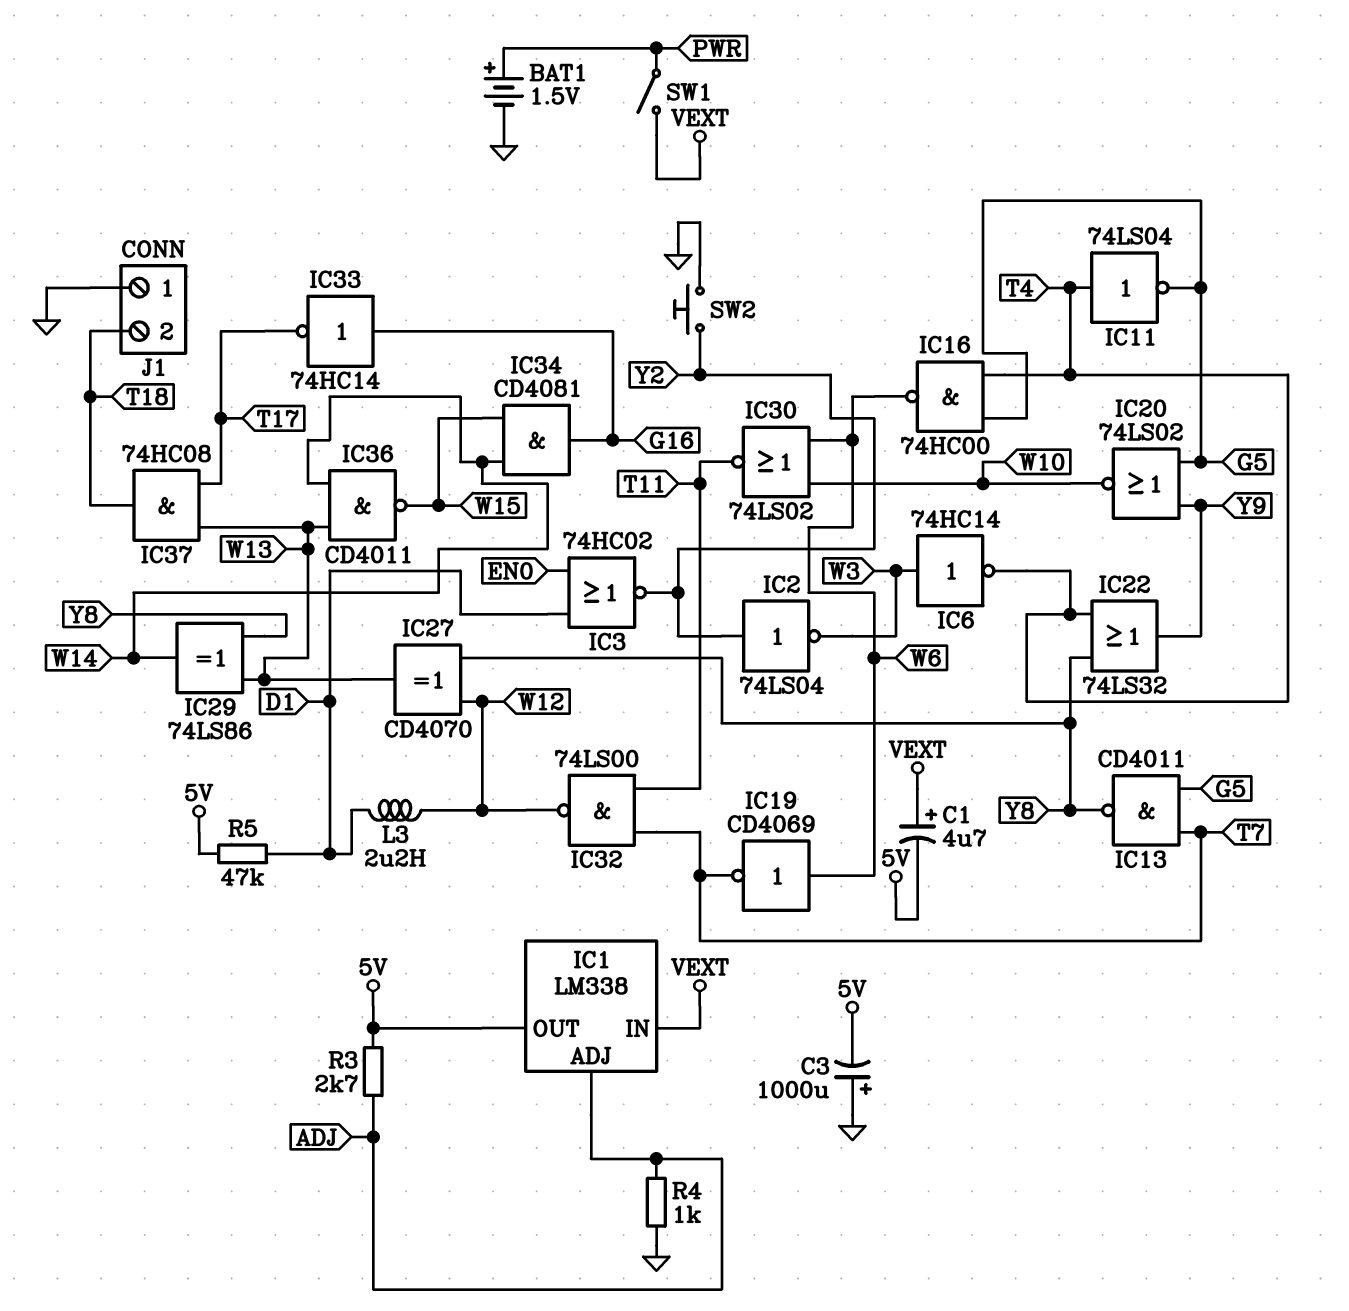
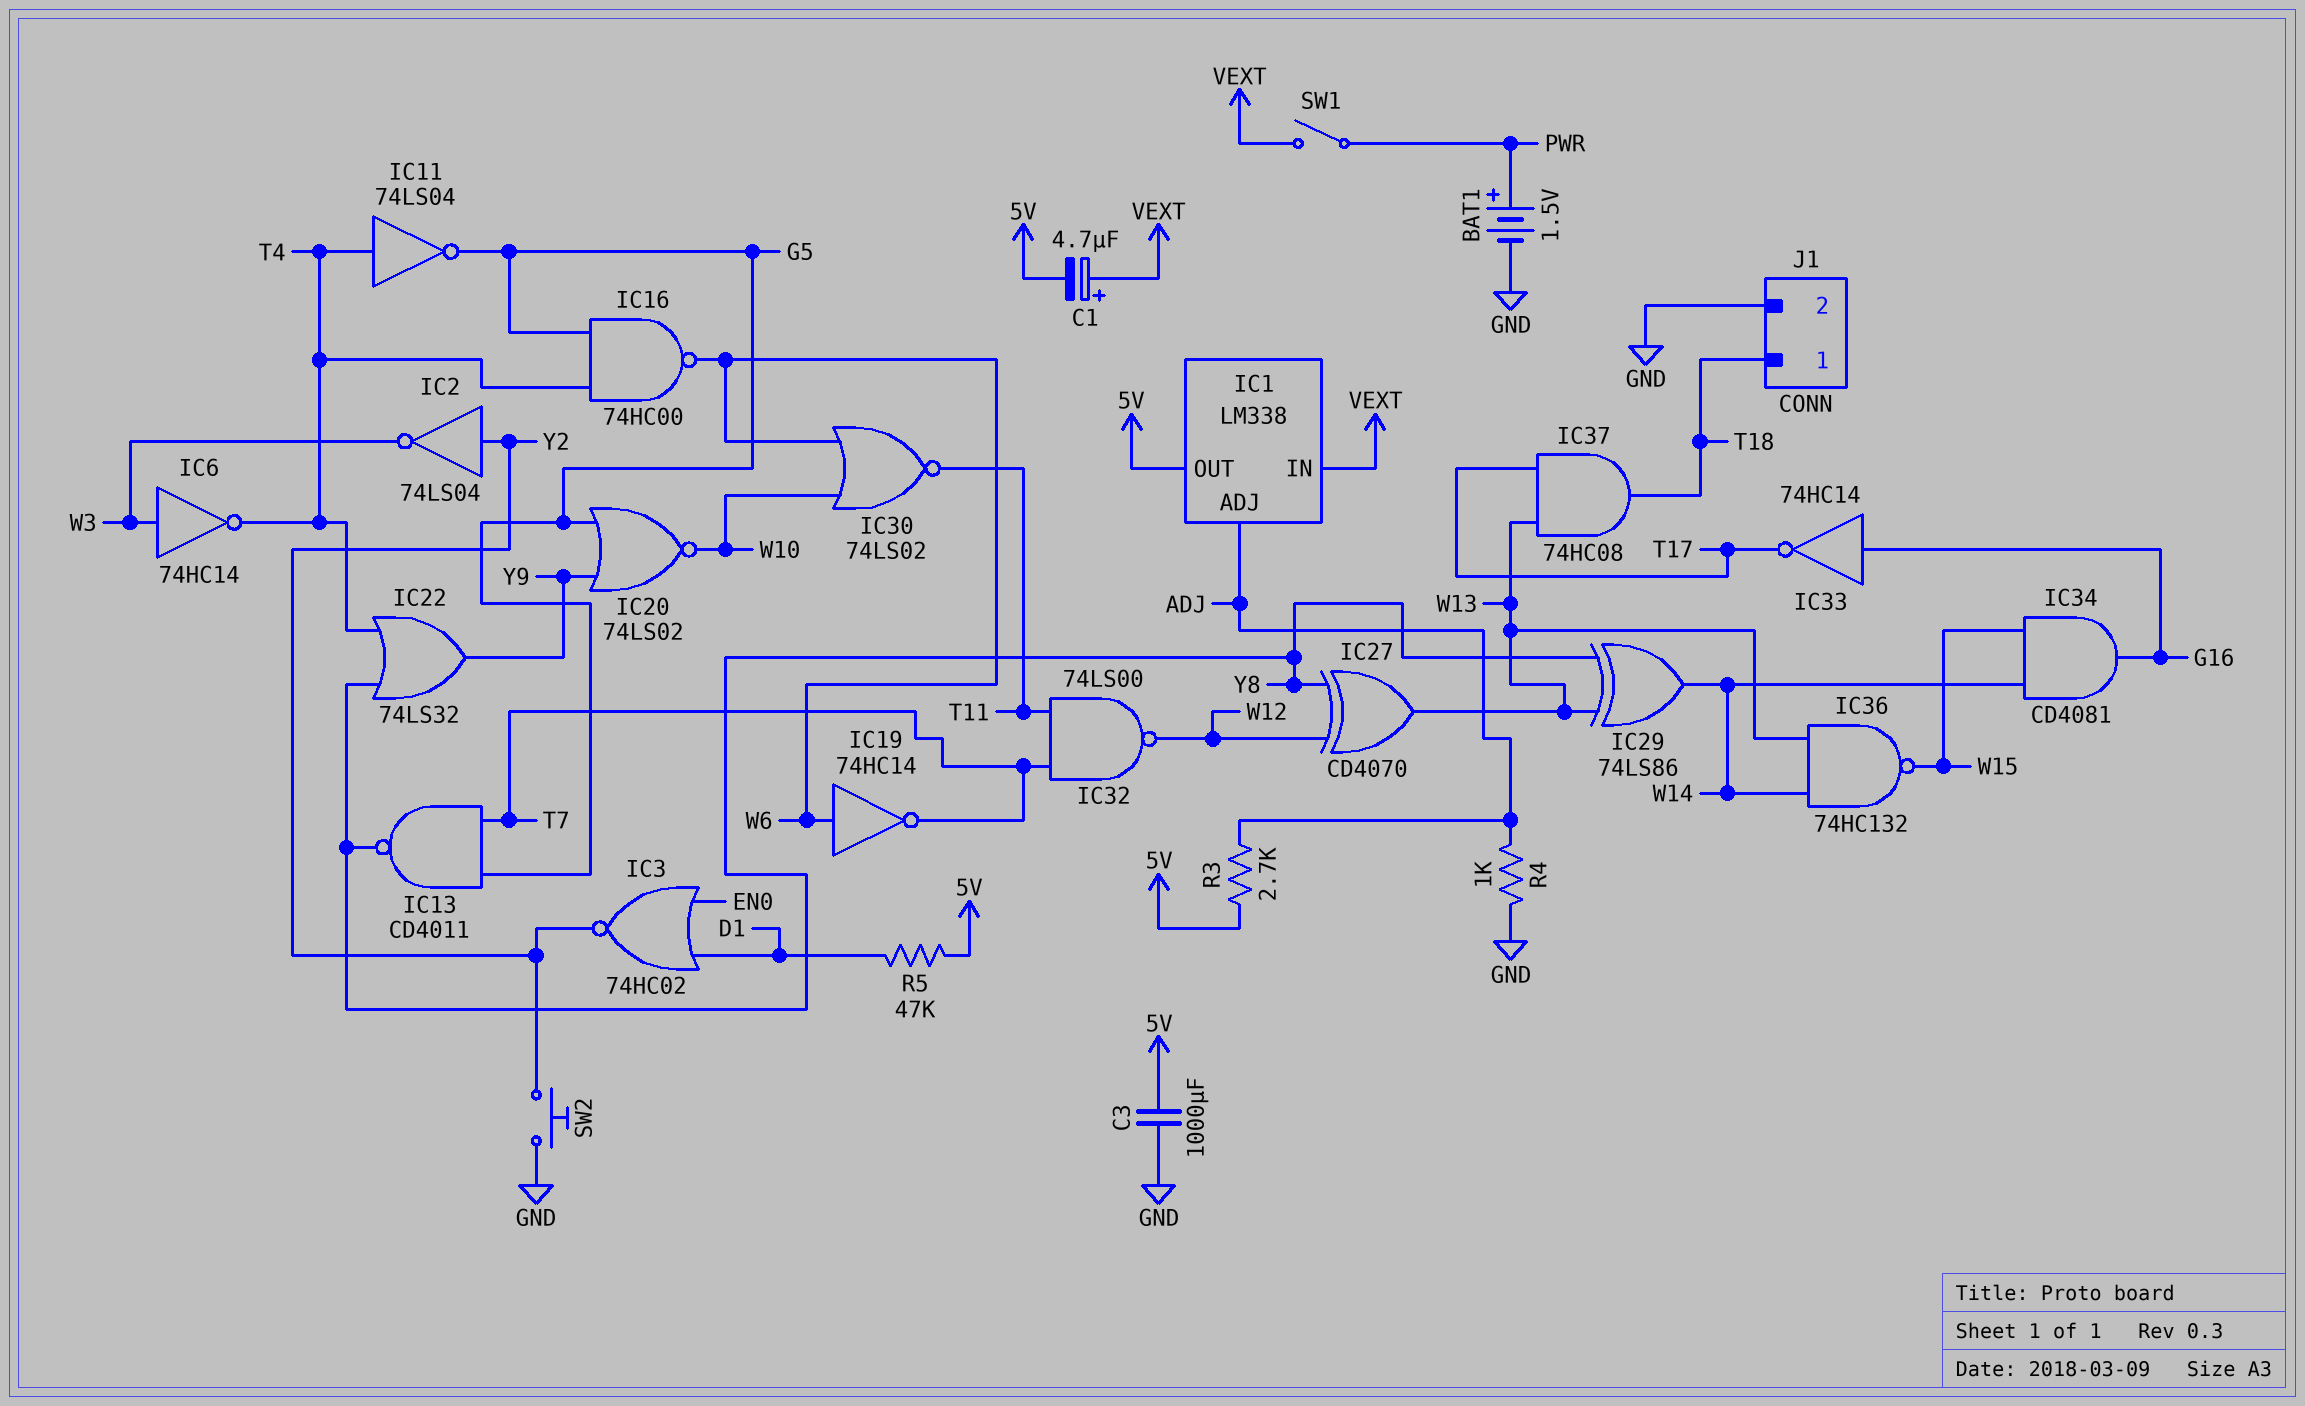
C3: 1000uF (plus GND, minus 5V) -> 1000uF (5V, GND)
IC19: NOT CD4069 (in W6, out T7) -> NOT 74HC14 (in W6, out T7)
IC36: NAND CD4011 (in W13, in W14, out W15) -> NAND 74HC132 (in W13, in W14, out W15)
J1 pin 1: GND -> T18
J1 pin 2: T18 -> GND
L3: 2.2uH (D1, W12) -> none

